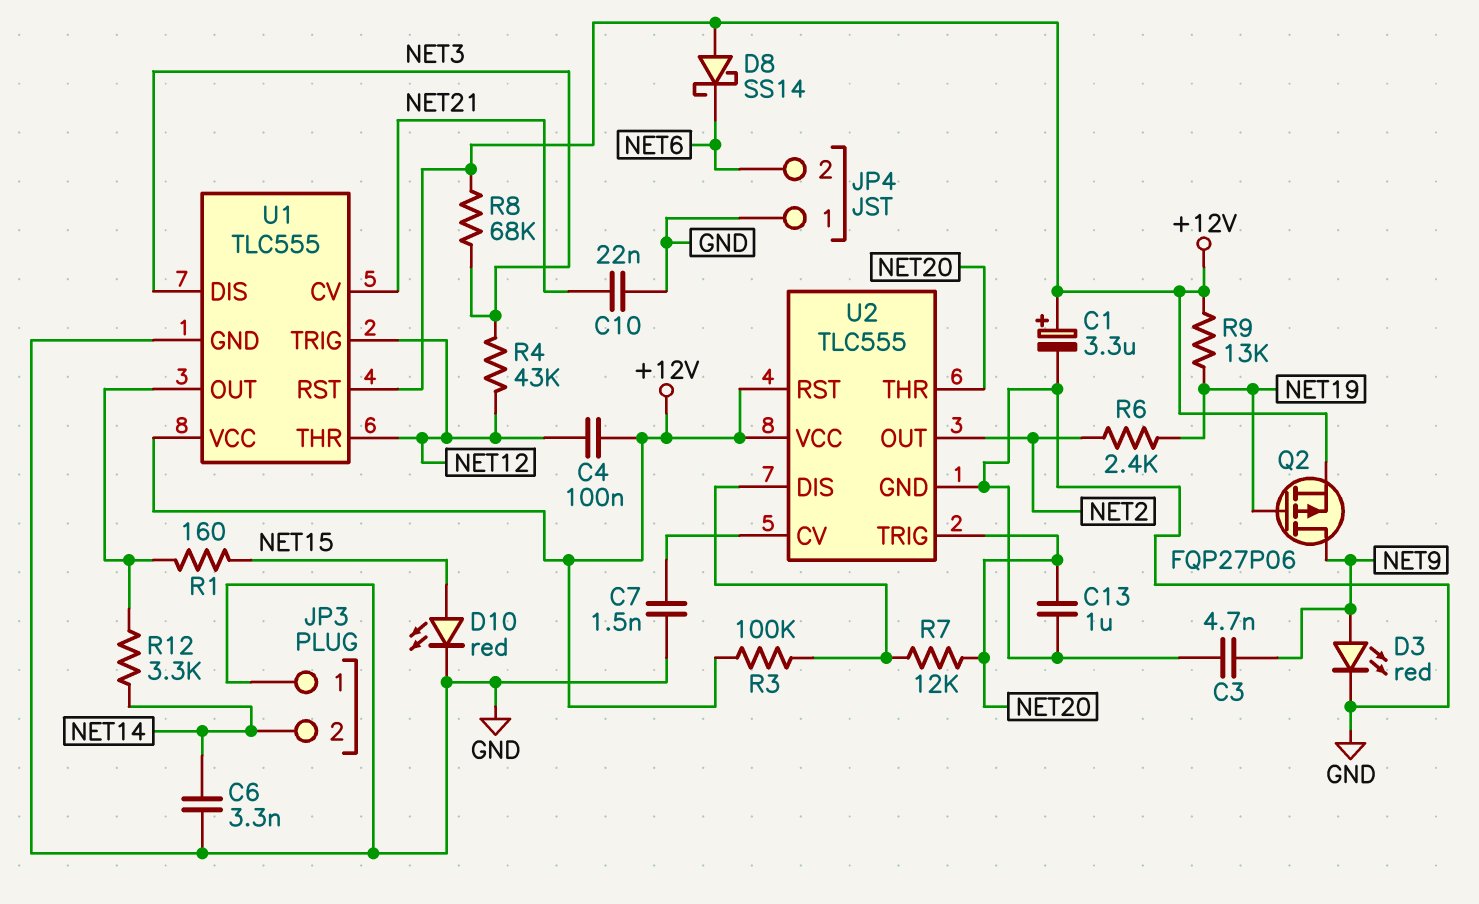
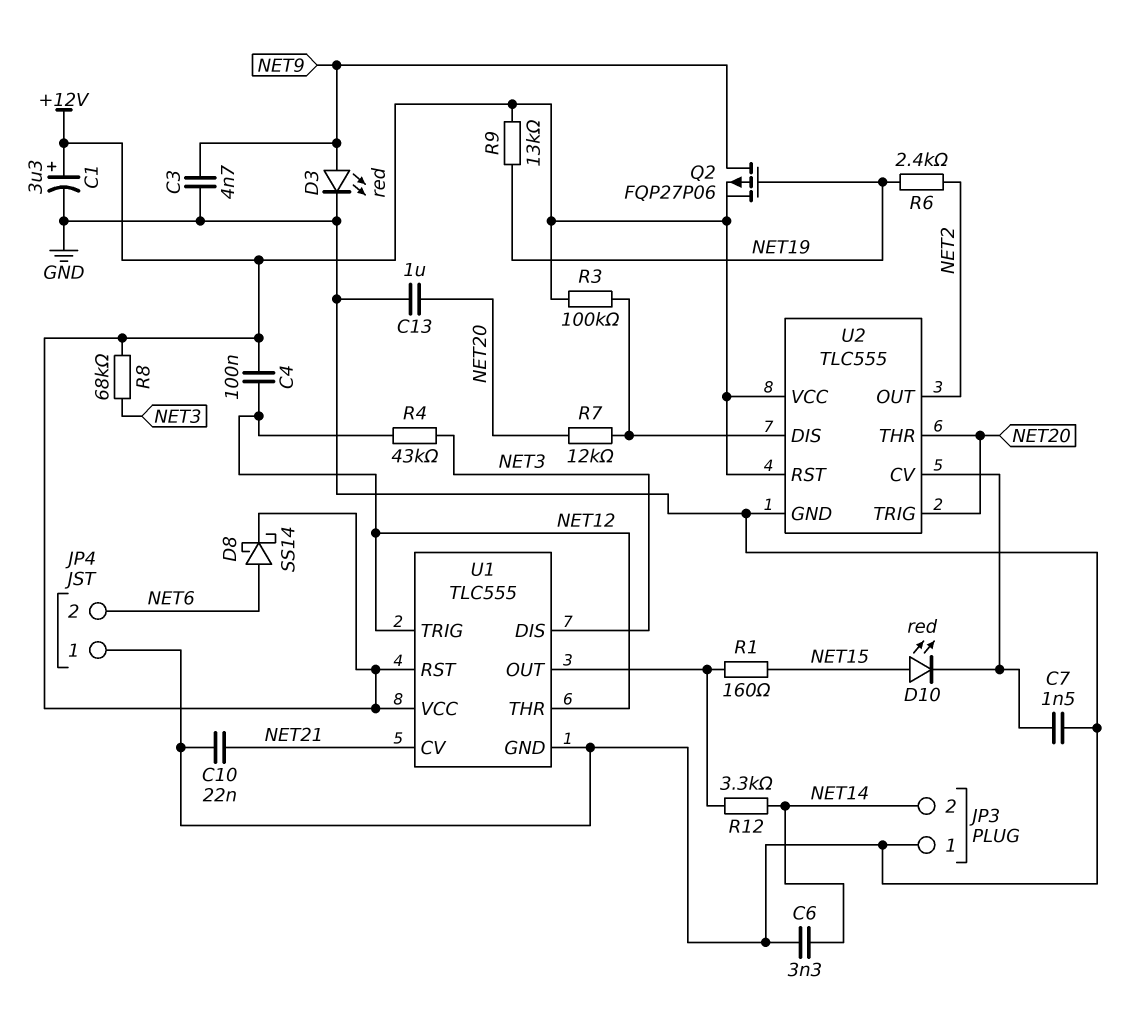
D8: schottky SS14 (A +12V, K NET6) -> schottky SS14 (A NET6, K +12V)
D10: LED red (A NET15, K GND) -> LED red (A NET15, K U2/CV)

